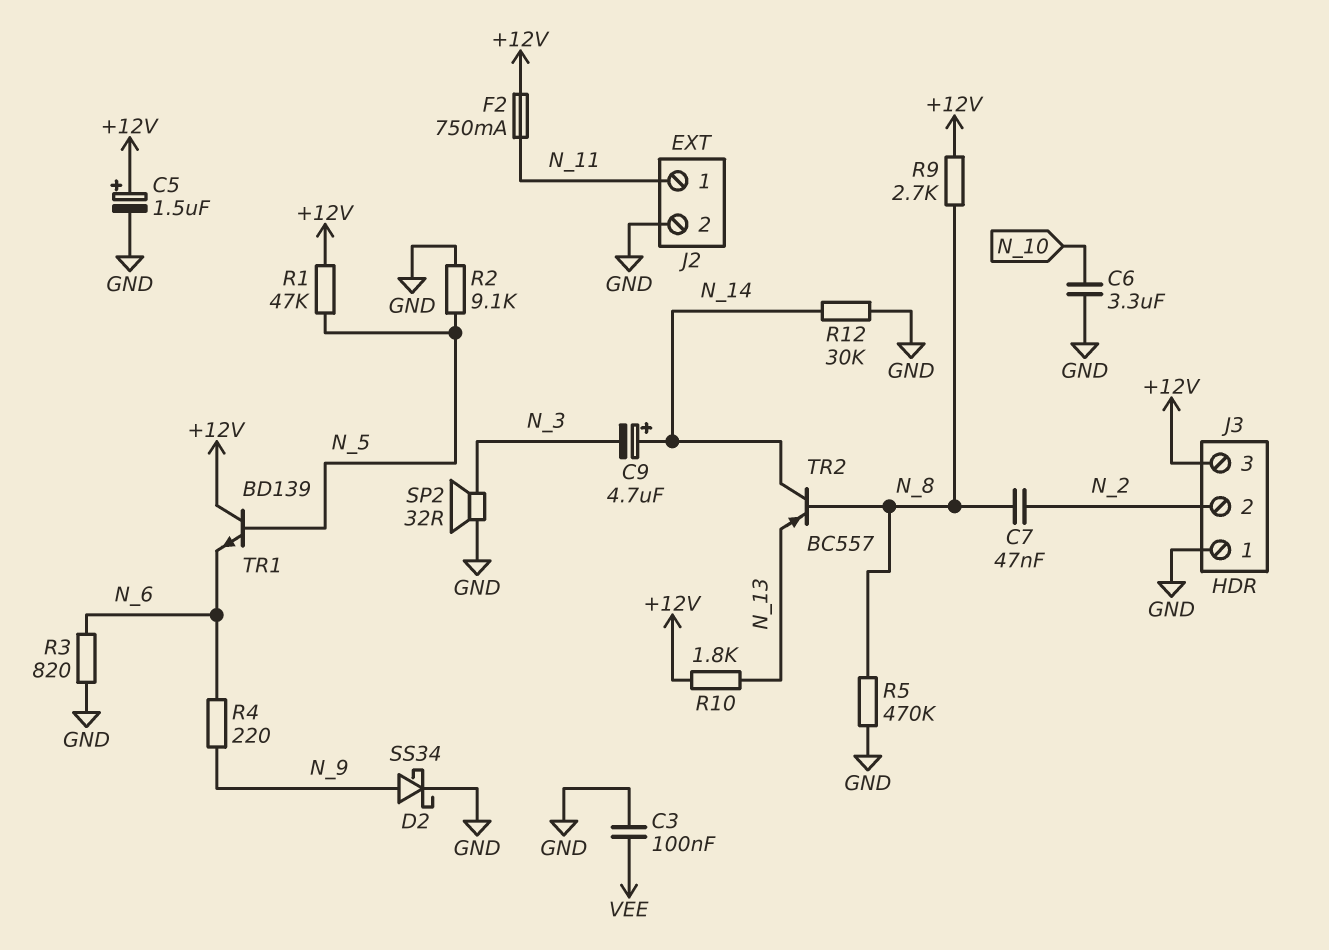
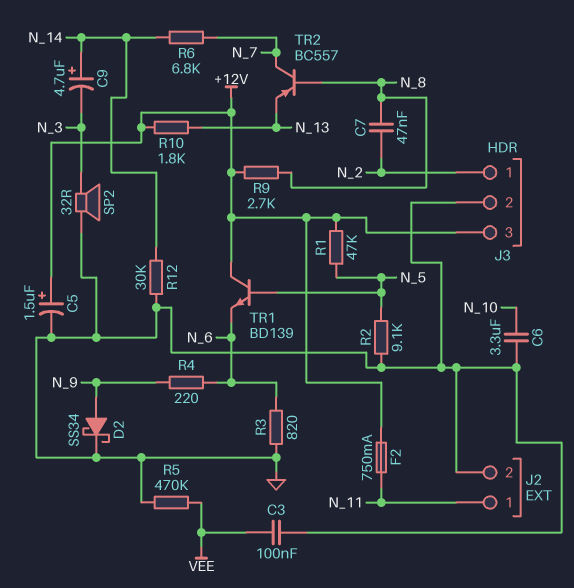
J3 pin 1: GND -> N_2
J3 pin 2: N_2 -> GND
R5: 470k (GND, N_8) -> 470k (GND, VEE)
R6: none -> 6.8k (N_7, N_14)
TR2: PNP BC557 (B N_8, C N_14, E N_13) -> PNP BC557 (B N_8, C N_7, E N_13)

